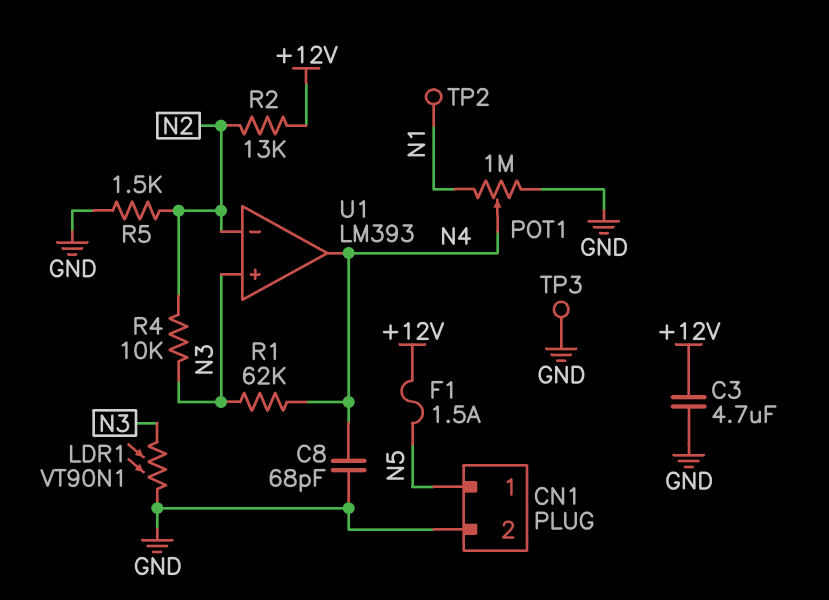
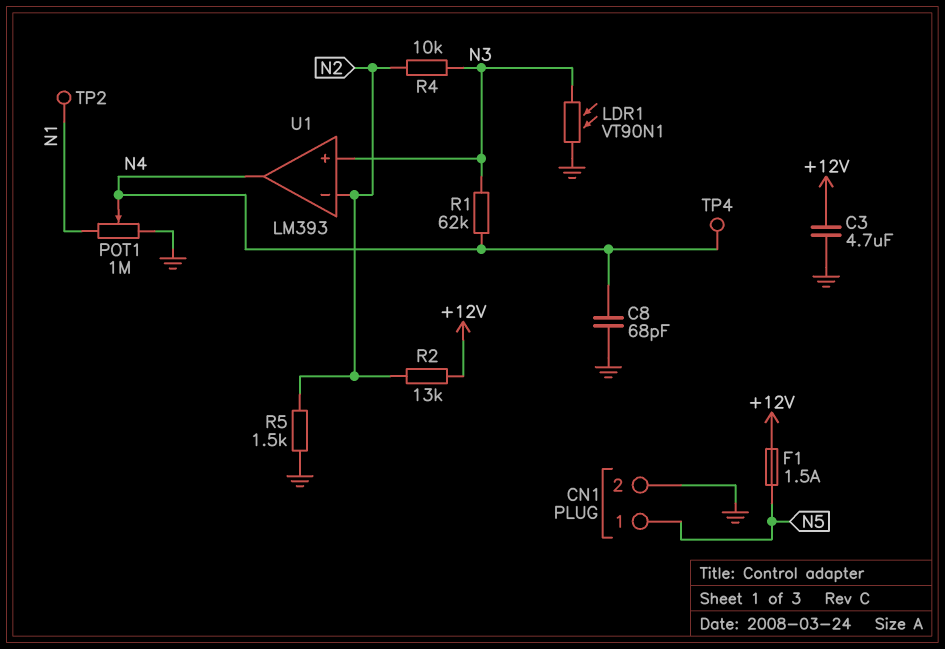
TP3: test point (GND) -> none
TP4: none -> test point (N4)

